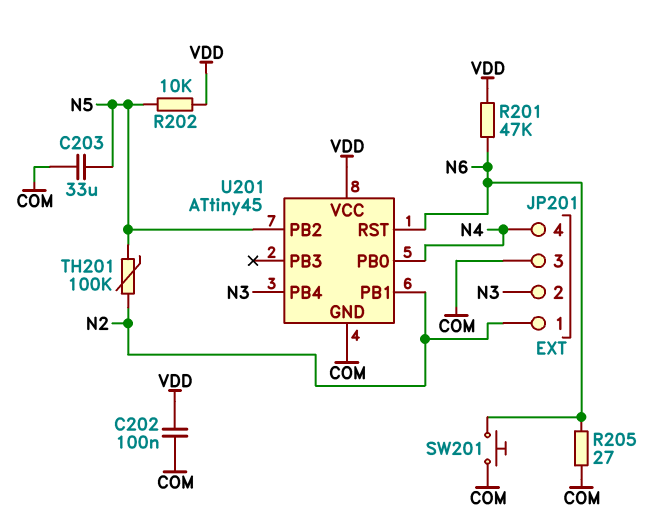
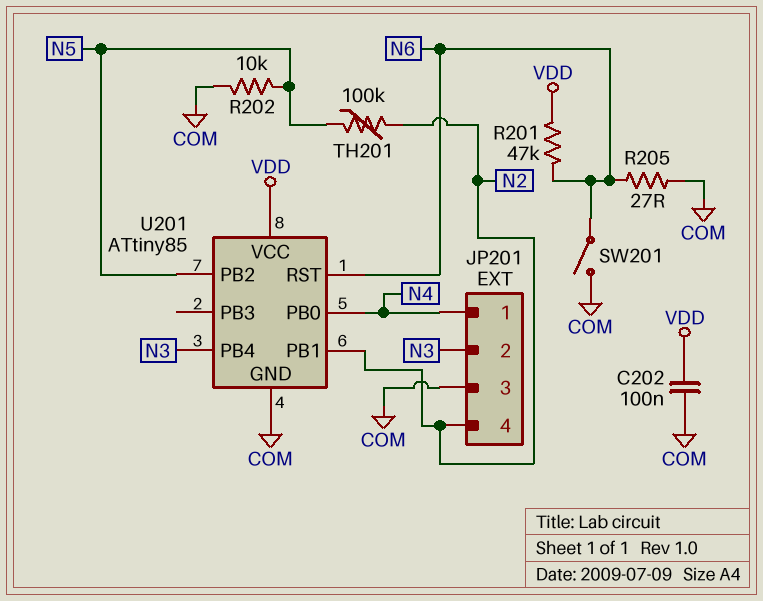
C203: 33uF (COM, N5) -> none
JP201 pin 1: N2 -> N4
JP201 pin 4: N4 -> N2
R202: 10k (N5, VDD) -> 10k (COM, N5)
SW201: button (COM, N6) -> switch (COM, N6)
U201: ATtiny45 -> ATtiny85

